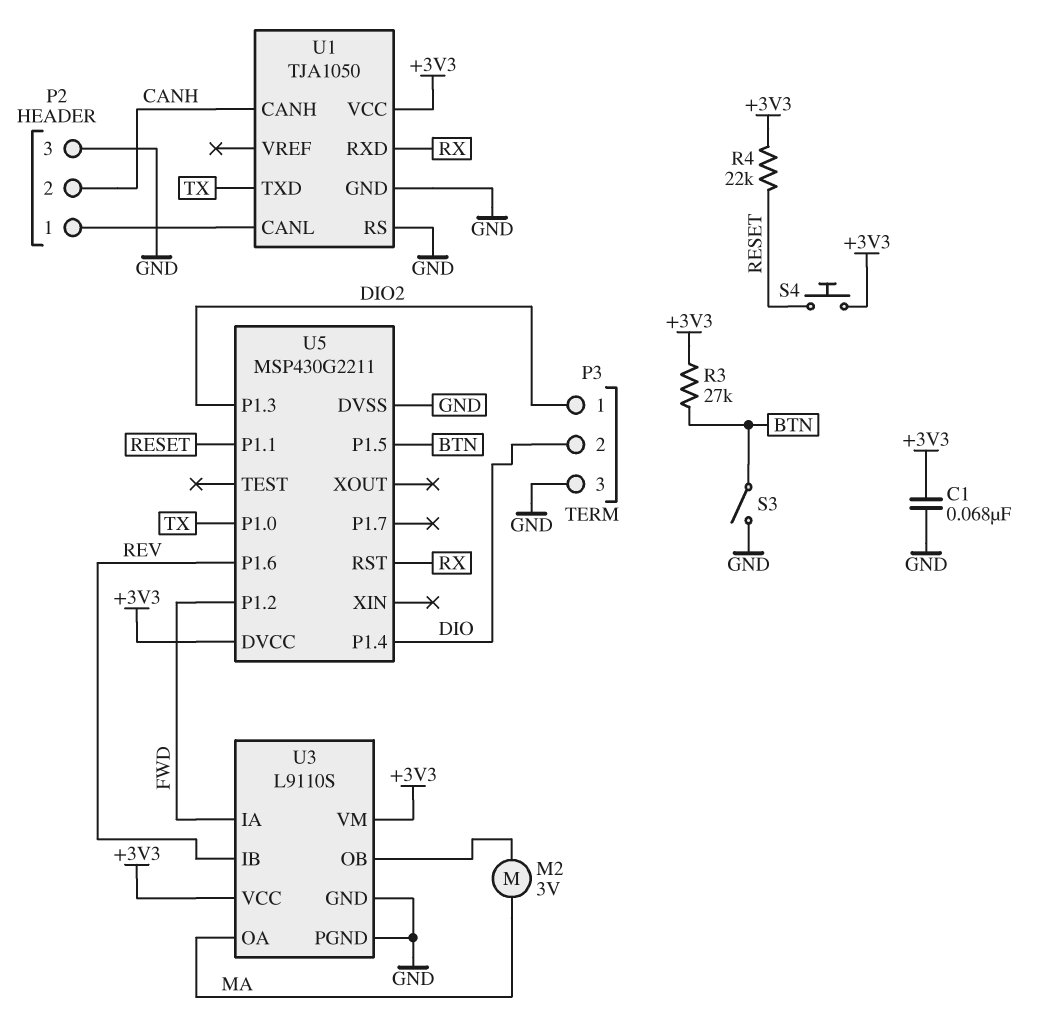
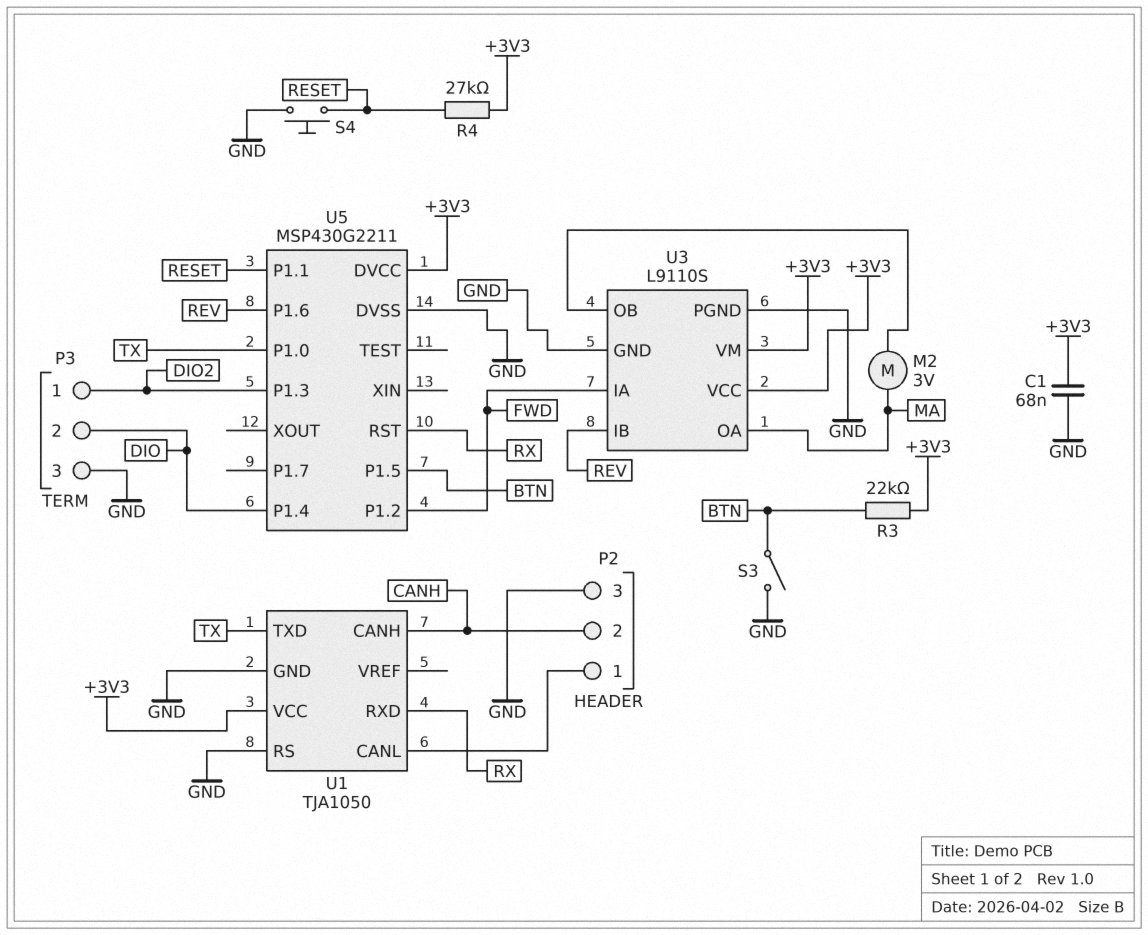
R3: 27k (+3V3, BTN) -> 22k (+3V3, BTN)
R4: 22k (+3V3, RESET) -> 27k (+3V3, RESET)
S4: button (+3V3, RESET) -> button (GND, RESET)

